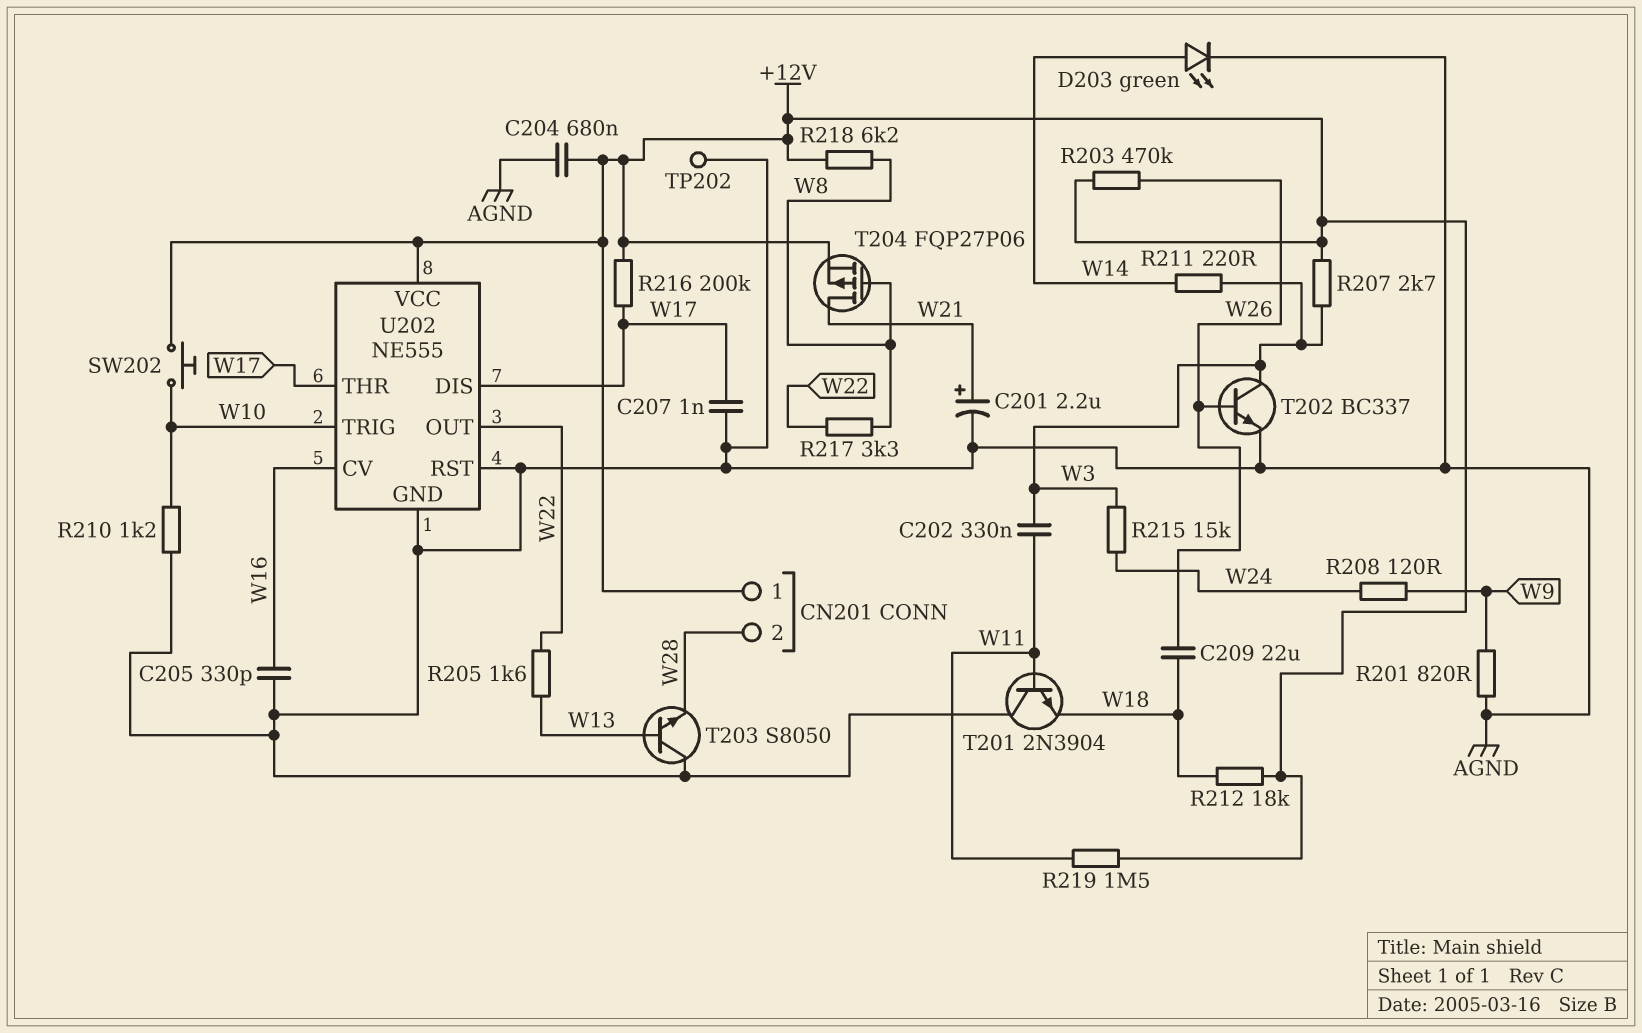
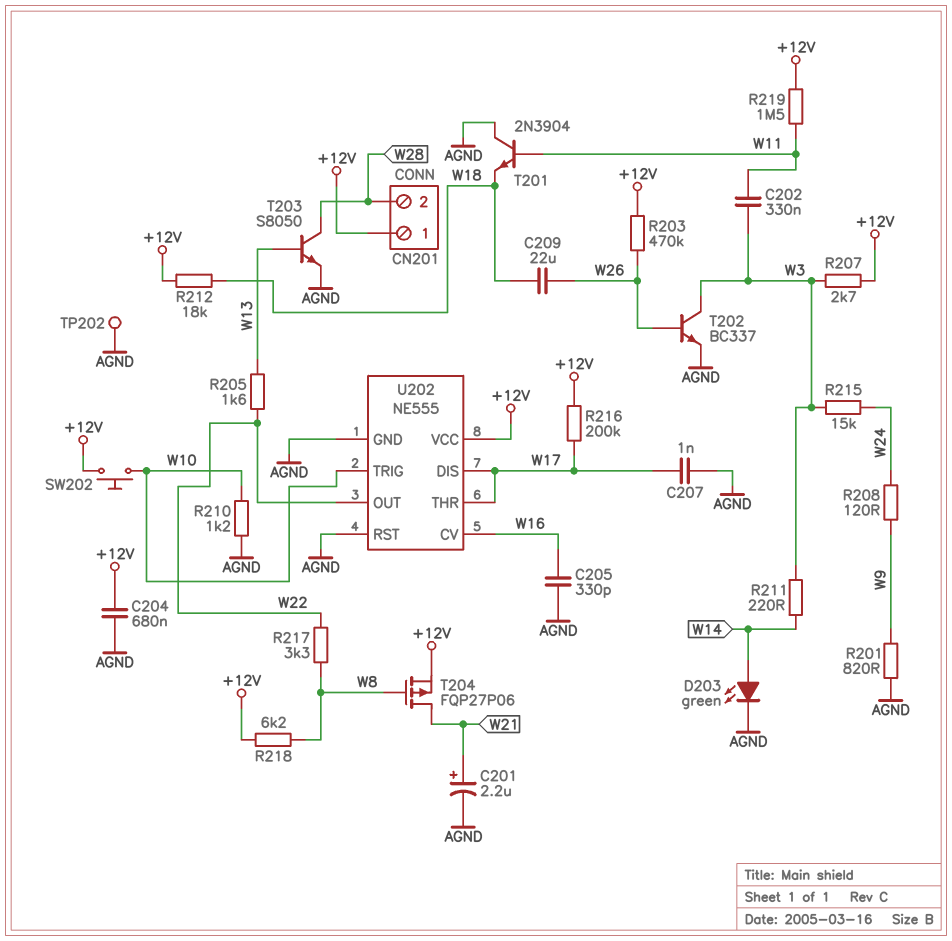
T203: NPN S8050 (B W13, C AGND, E W28) -> NPN S8050 (B W13, C W28, E AGND)

